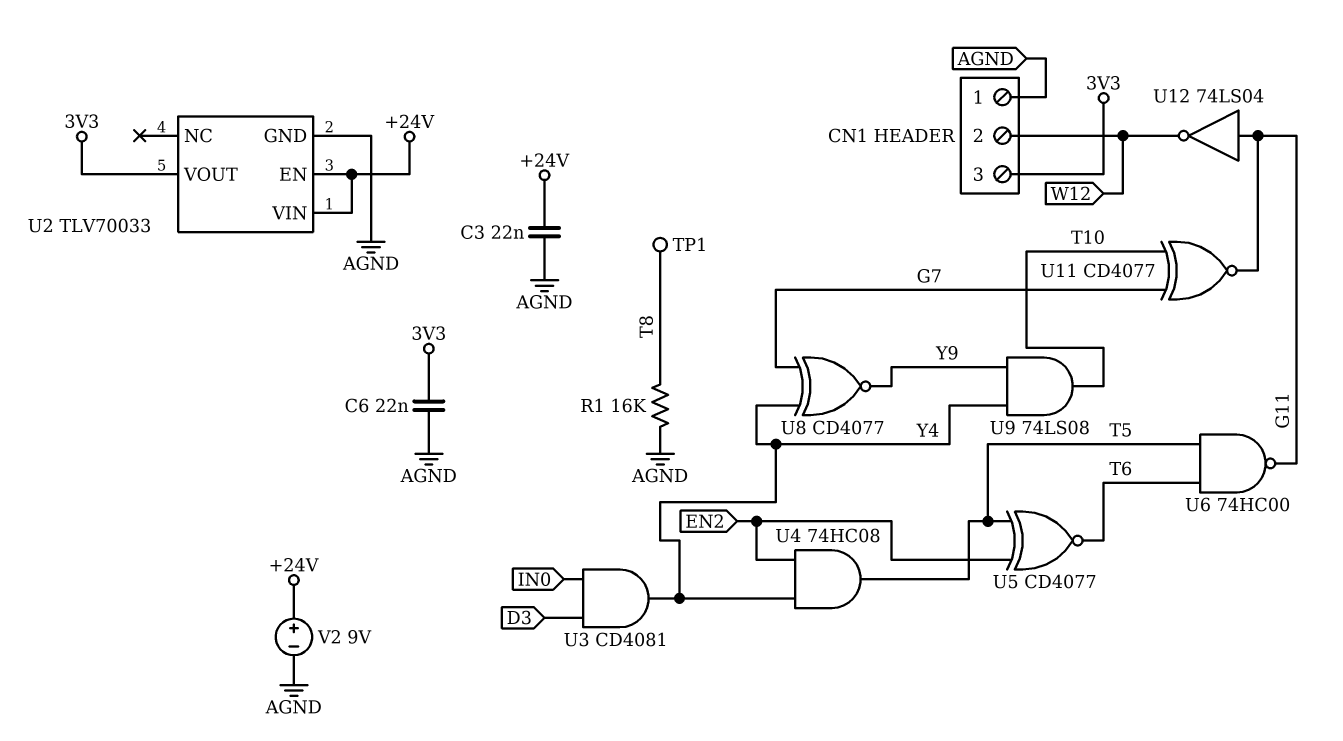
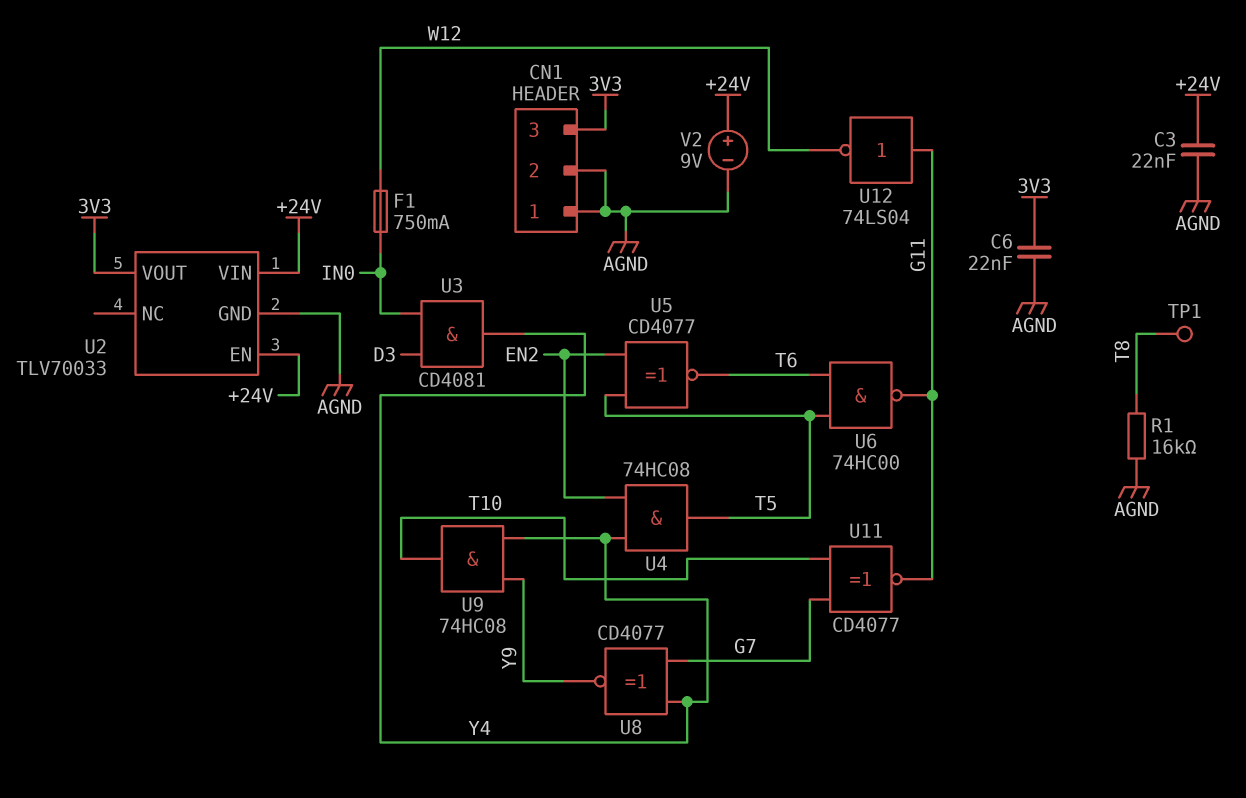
CN1 pin 2: W12 -> AGND
F1: none -> 750mA (IN0, W12)
U9: AND 74LS08 (in Y4, in Y9, out T10) -> AND 74HC08 (in Y4, in Y9, out T10)

